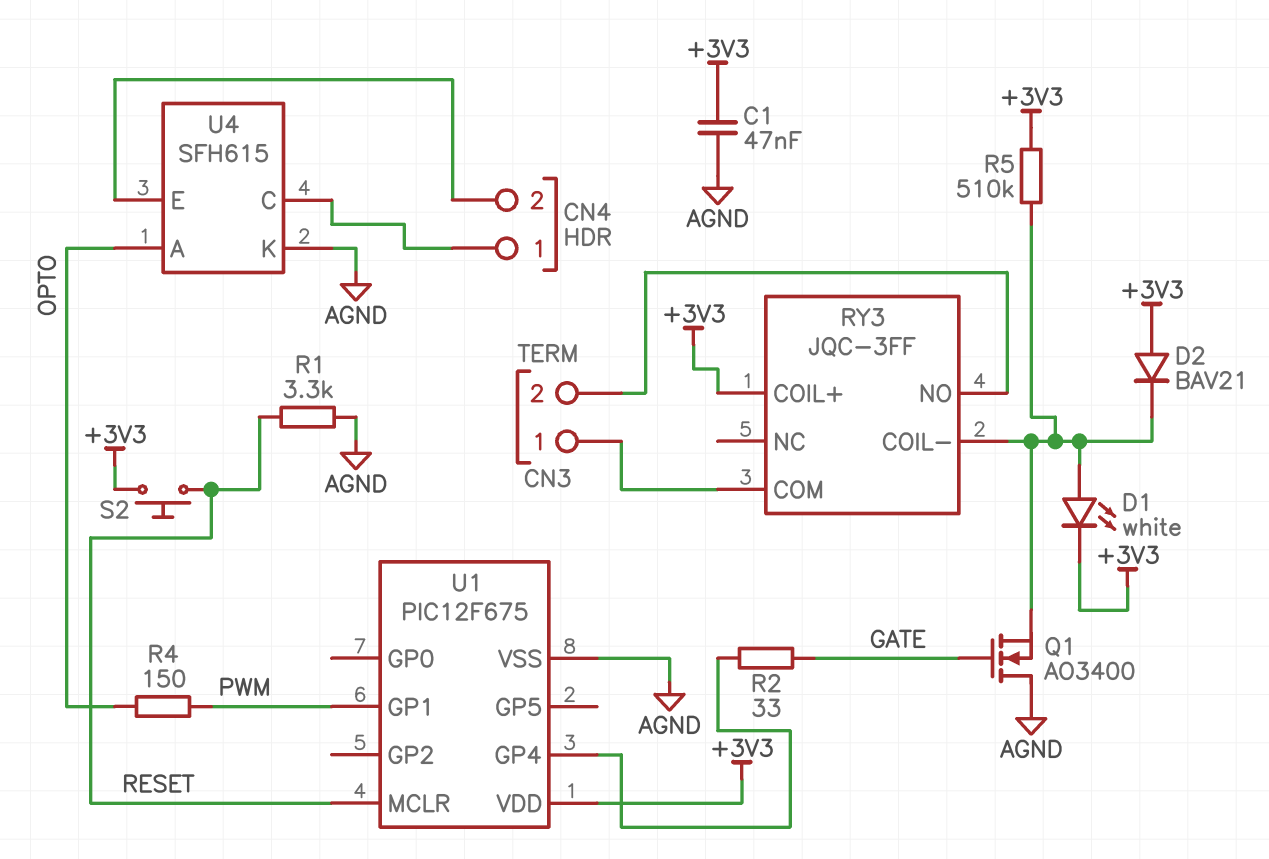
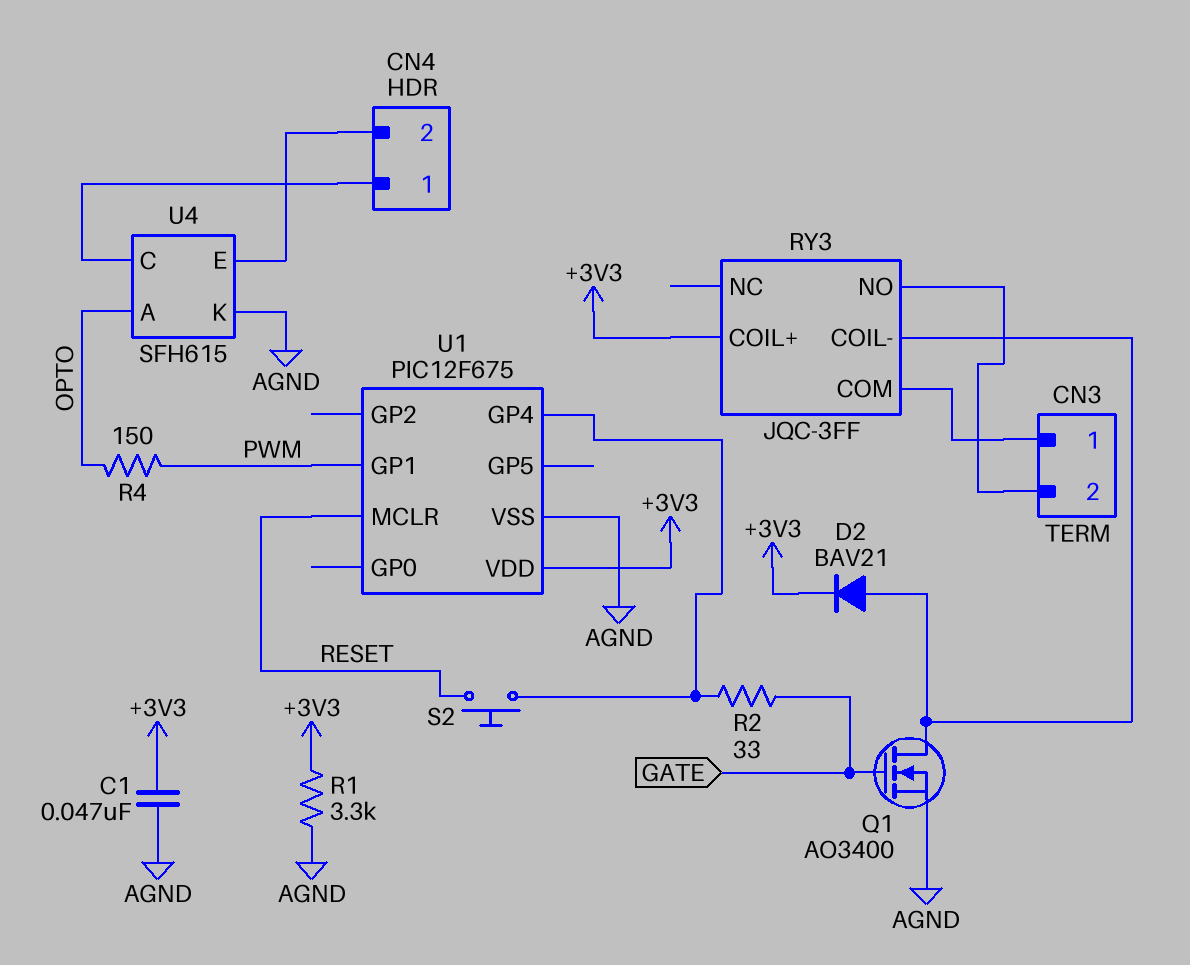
D1: LED white (A RY3/COIL-, K +3V3) -> none
D2: diode BAV21 (A +3V3, K RY3/COIL-) -> diode BAV21 (A RY3/COIL-, K +3V3)
Q1: NMOS AO3400 (G GATE, D AGND, S RY3/COIL-) -> NMOS AO3400 (G GATE, D RY3/COIL-, S AGND)
R1: 3.3k (AGND, RESET) -> 3.3k (+3V3, AGND)
R5: 510k (+3V3, RY3/COIL-) -> none
S2: button (+3V3, RESET) -> button (RESET, U1/GP4)

